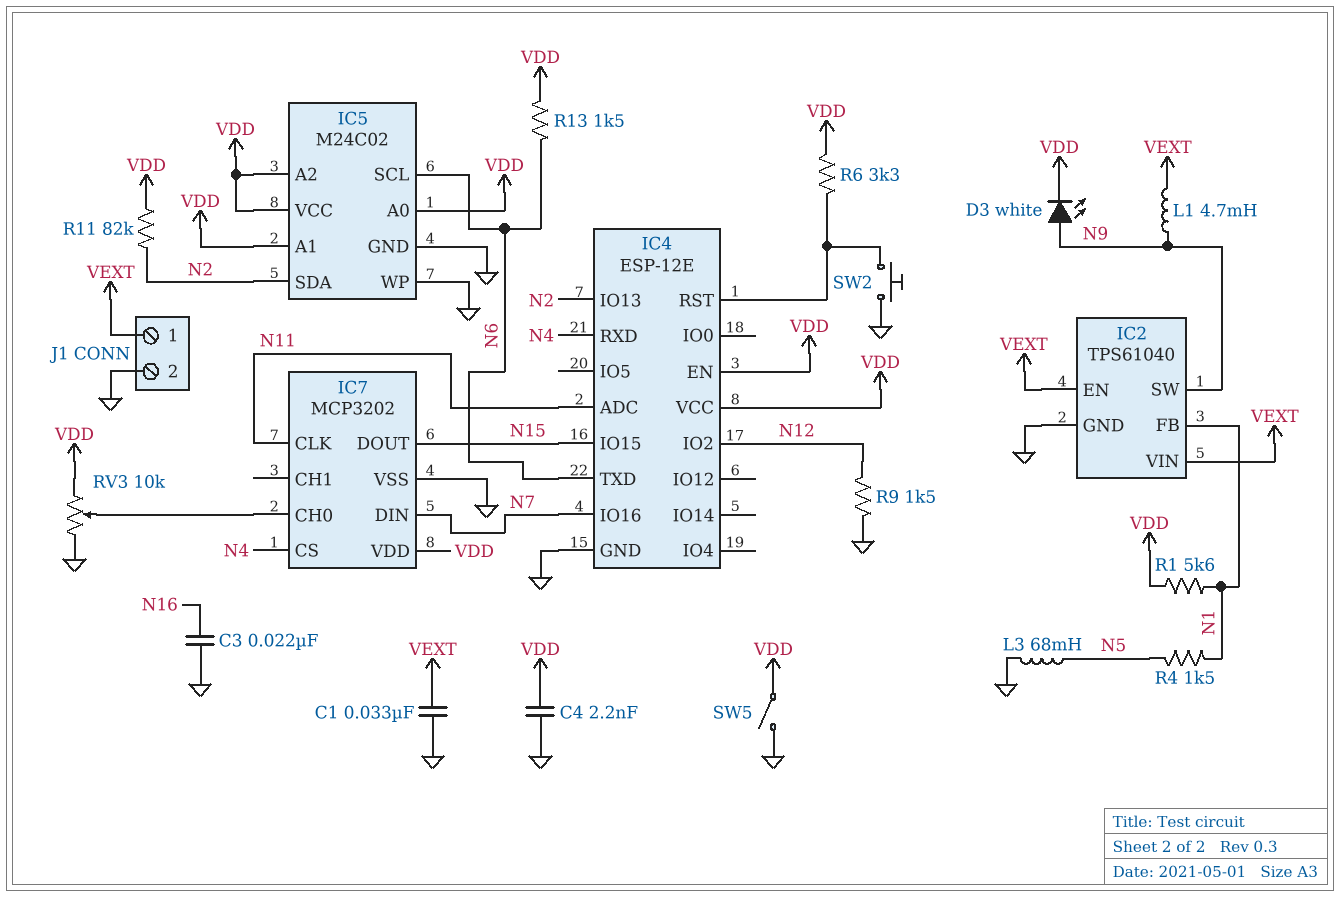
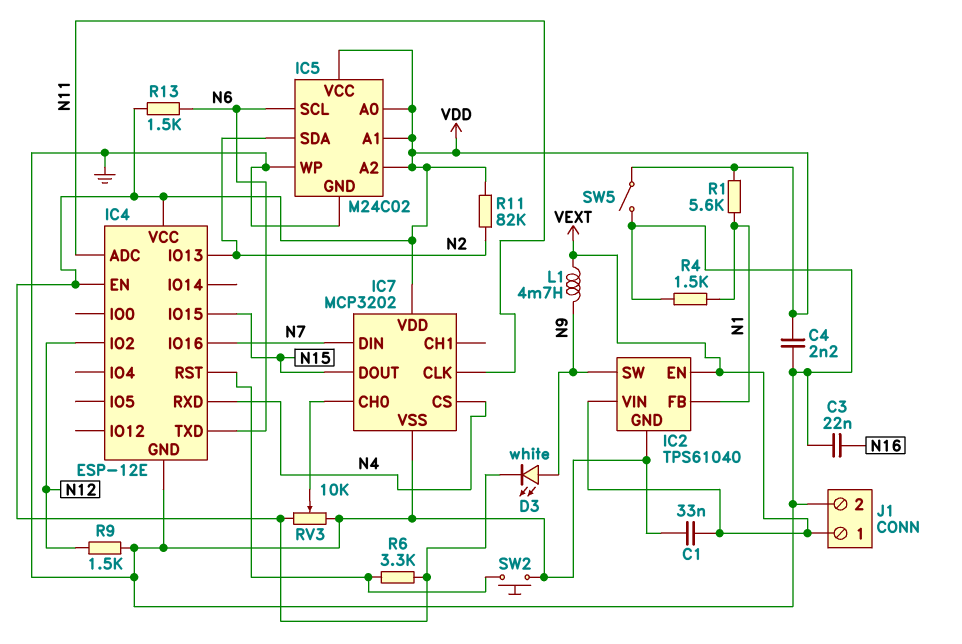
L3: 68mH (GND, N5) -> none
R4: 1.5k (N1, N5) -> 1.5k (GND, N1)

